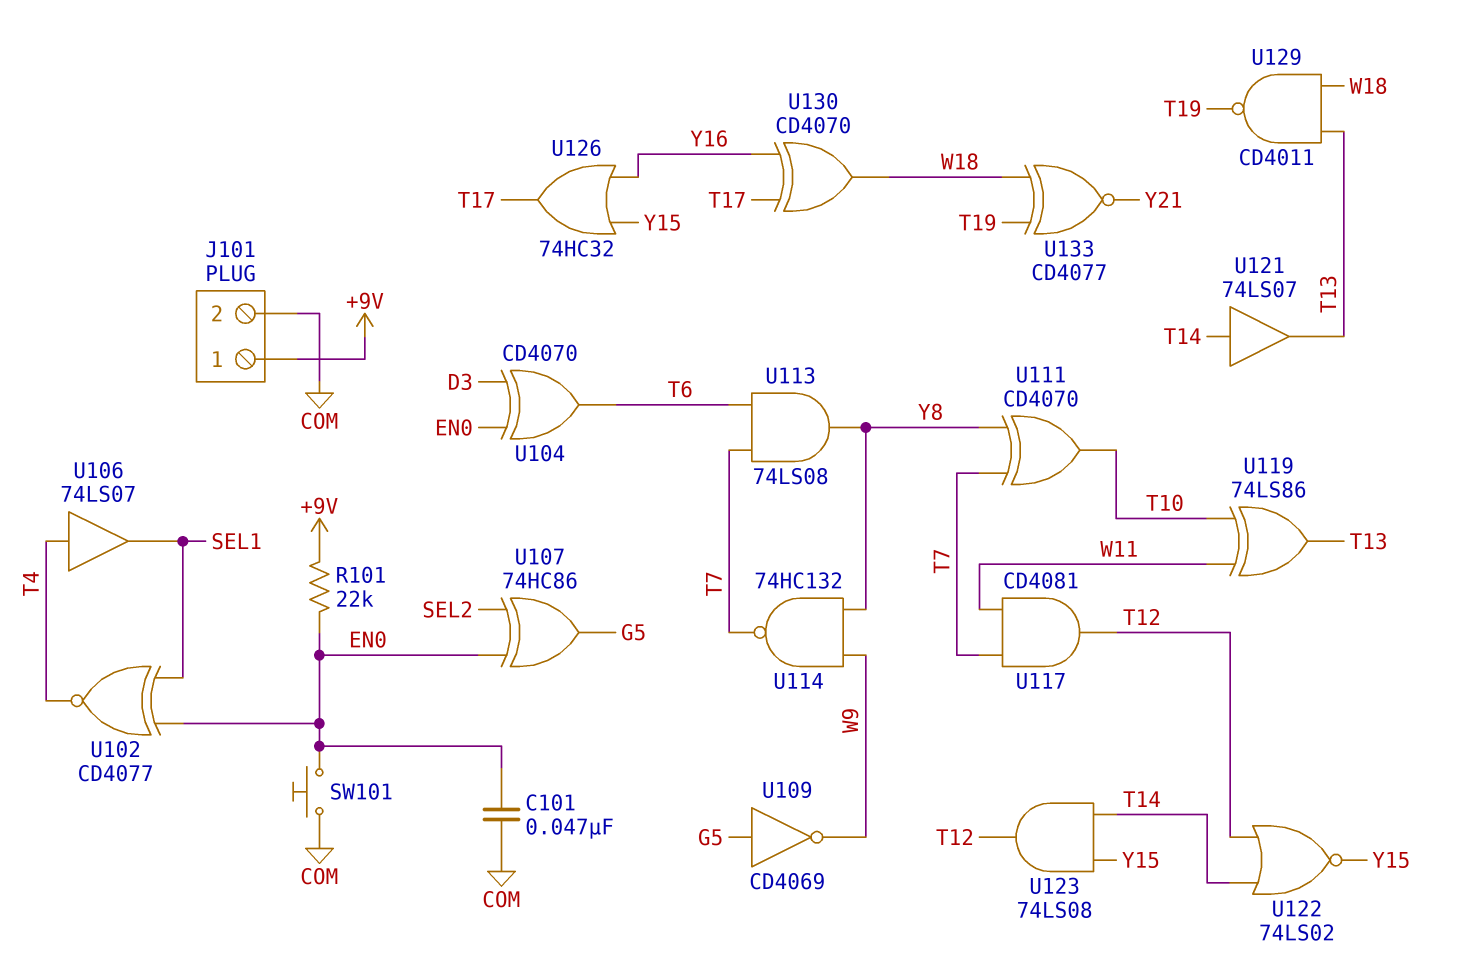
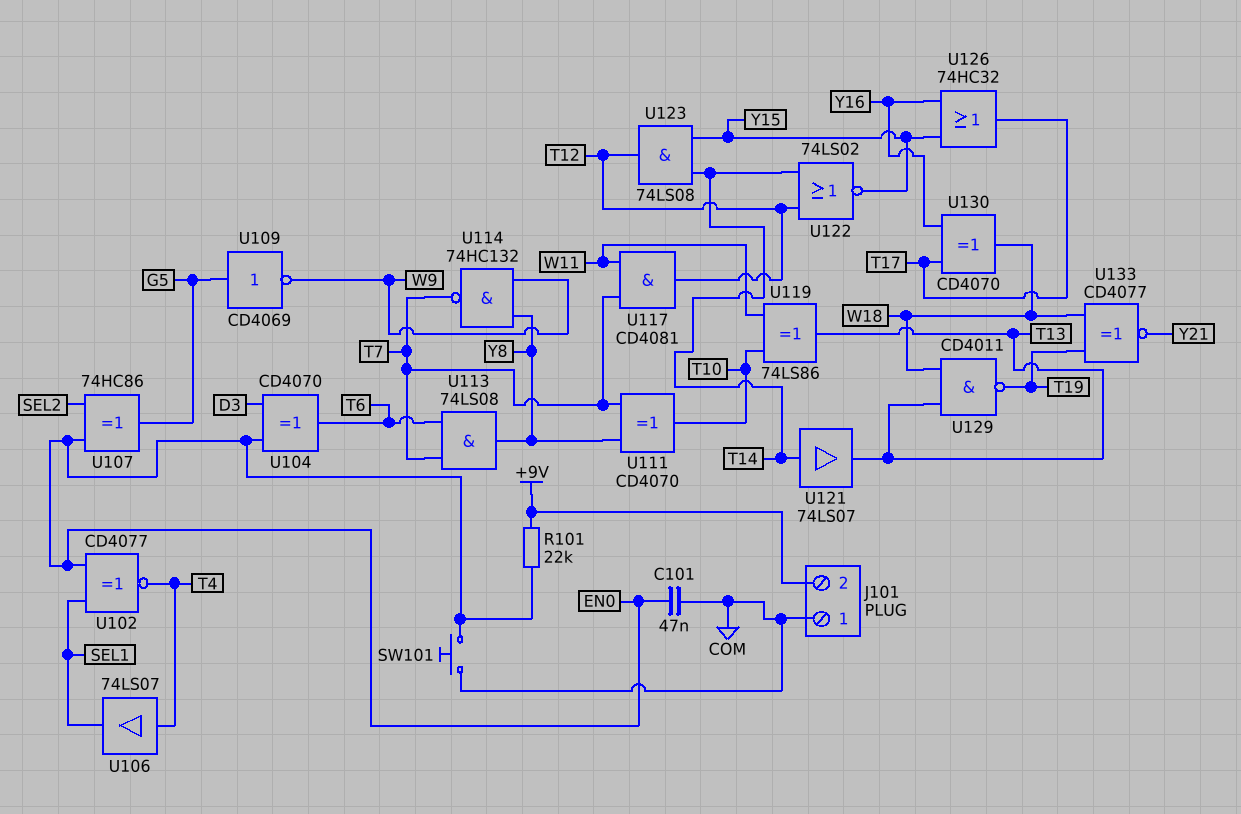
J101 pin 1: +9V -> COM
J101 pin 2: COM -> +9V

